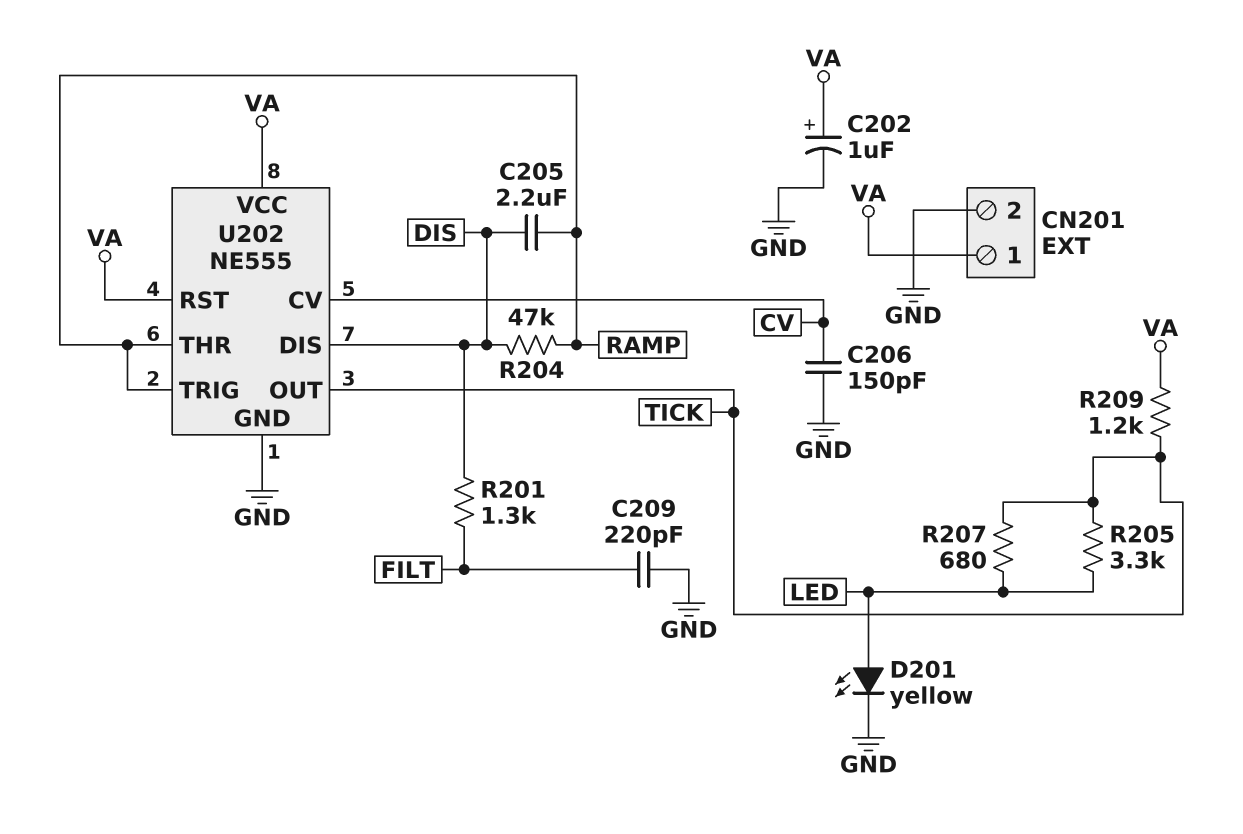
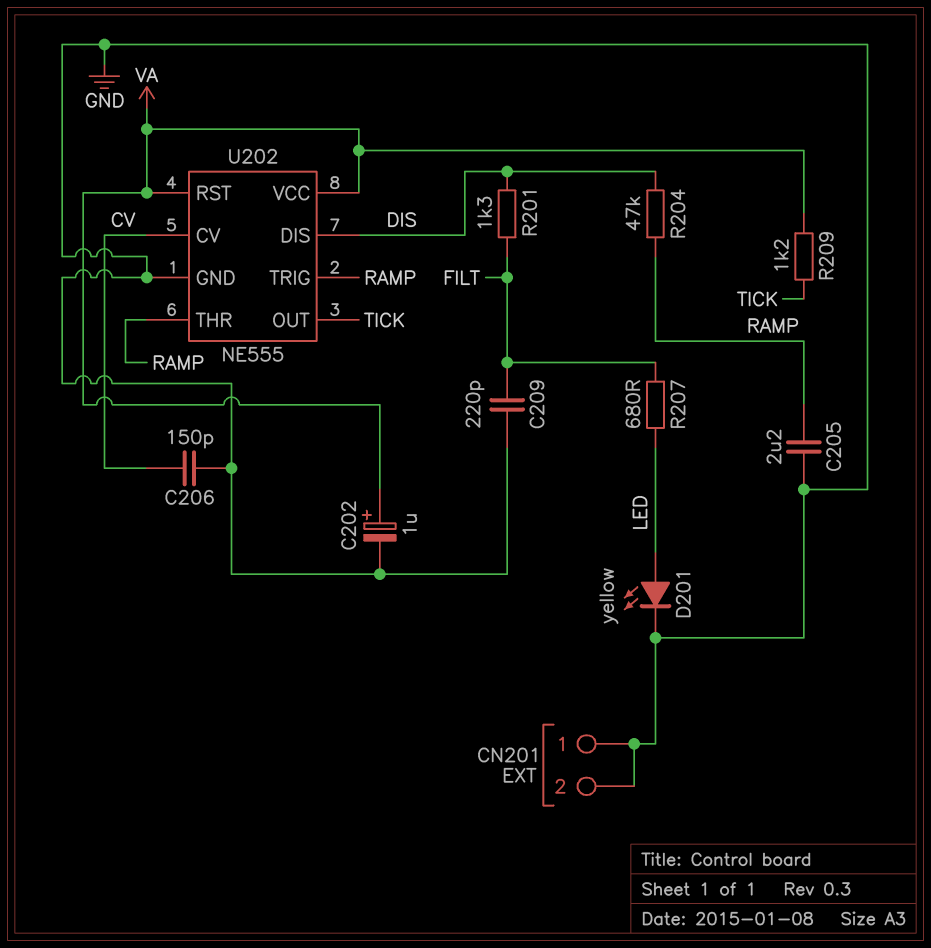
C205: 2.2uF (DIS, RAMP) -> 2.2uF (GND, RAMP)
CN201 pin 1: VA -> GND
R205: 3.3k (LED, TICK) -> none
R207: 680 (LED, TICK) -> 680 (FILT, LED)

